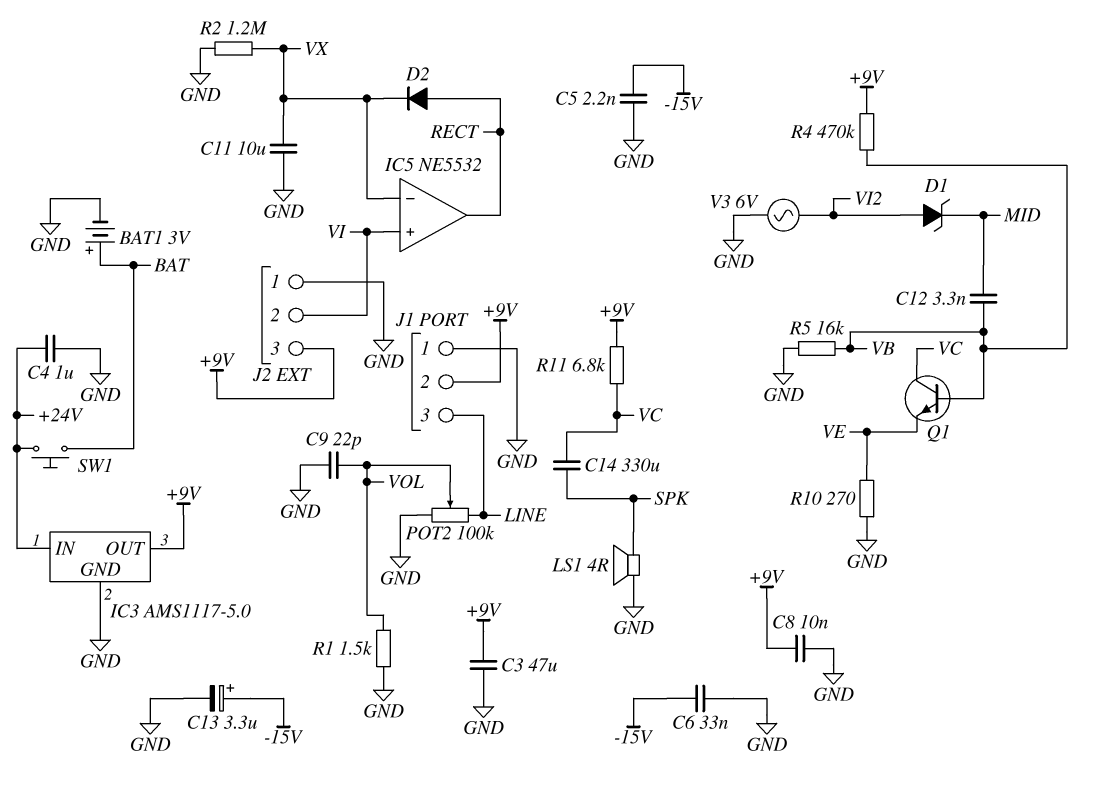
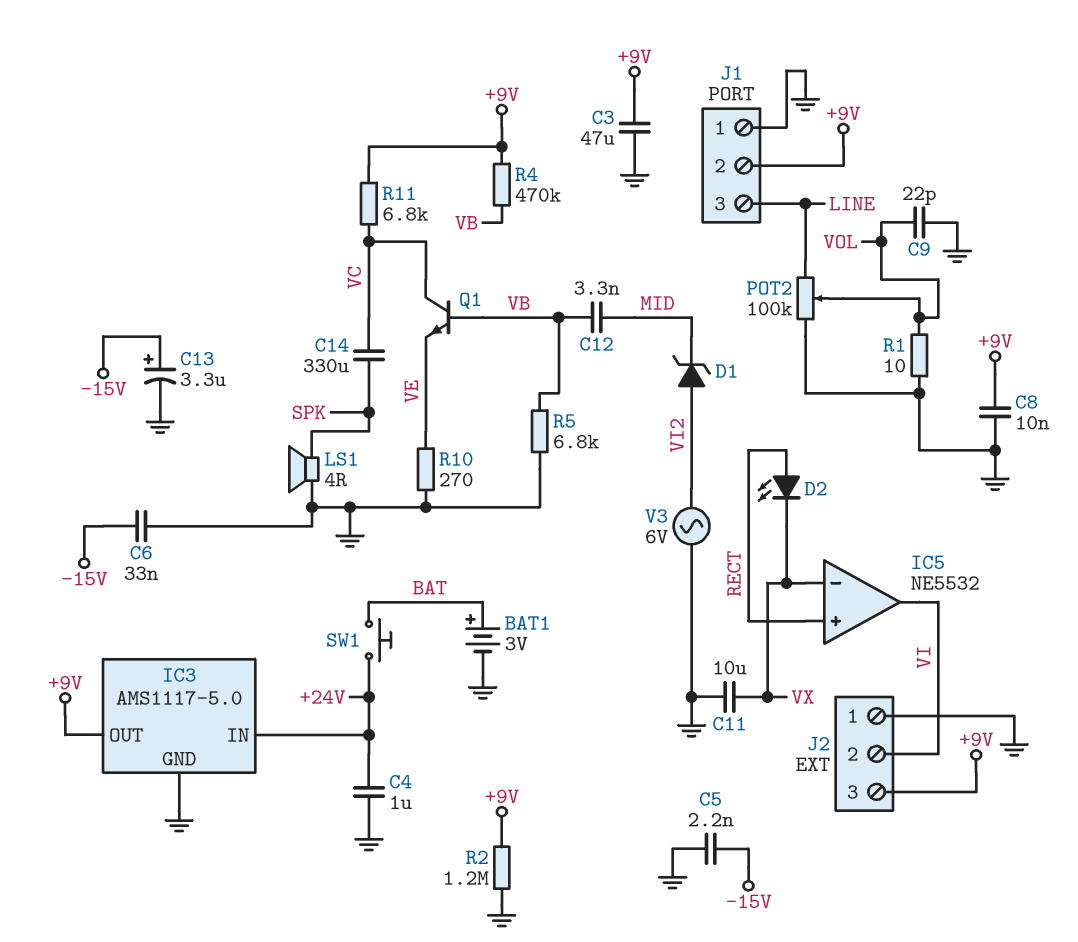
D2: diode (A RECT, K VX) -> LED (A RECT, K VX)
IC5 pin in+: VI -> RECT
IC5 pin out: RECT -> VI
R1: 1.5k (GND, VOL) -> 10 (GND, VOL)
R2: 1.2M (GND, VX) -> 1.2M (+9V, GND)
R5: 16k (GND, VB) -> 6.8k (GND, VB)

